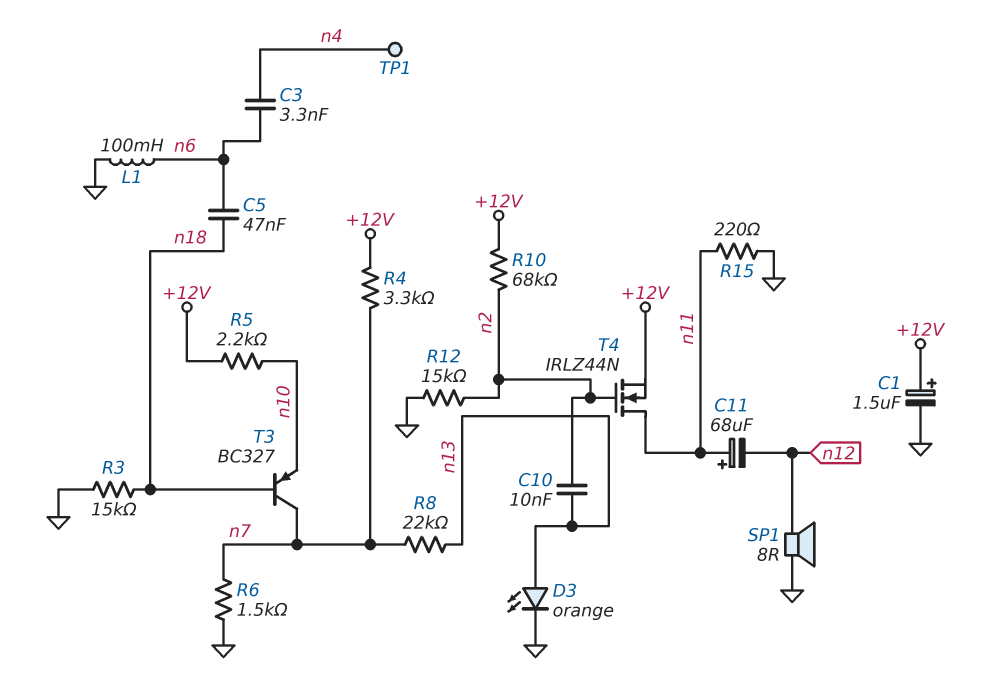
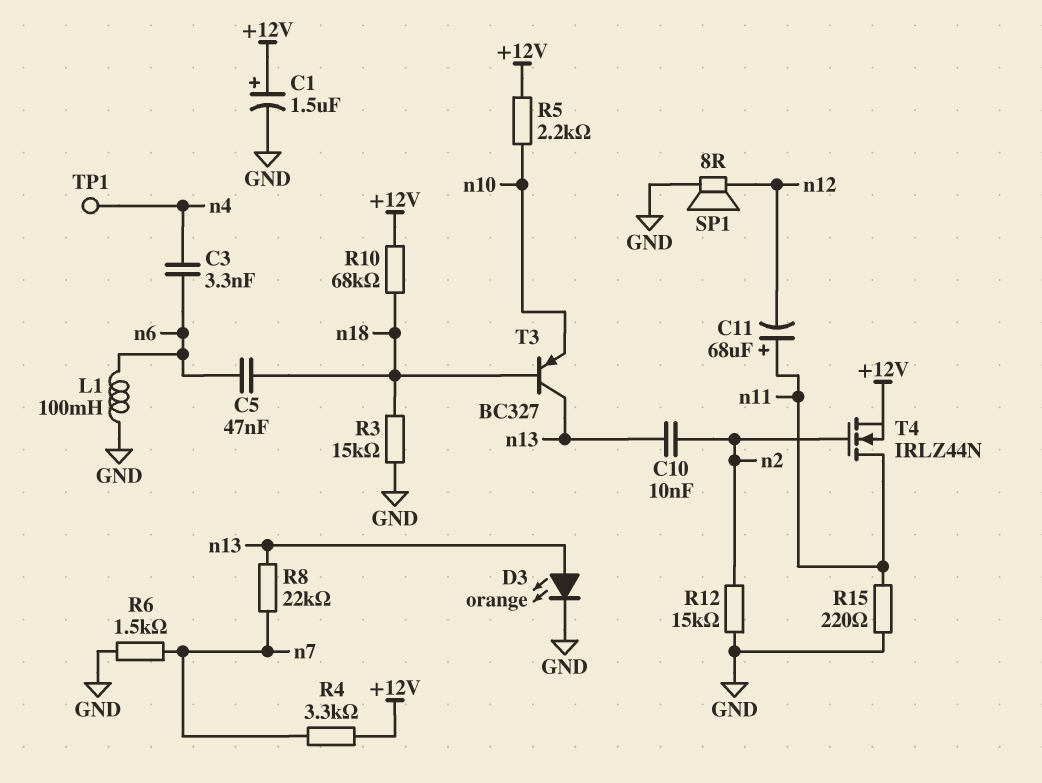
R10: 68k (+12V, n2) -> 68k (+12V, n18)
T3: PNP BC327 (B n18, C n7, E n10) -> PNP BC327 (B n18, C n13, E n10)

